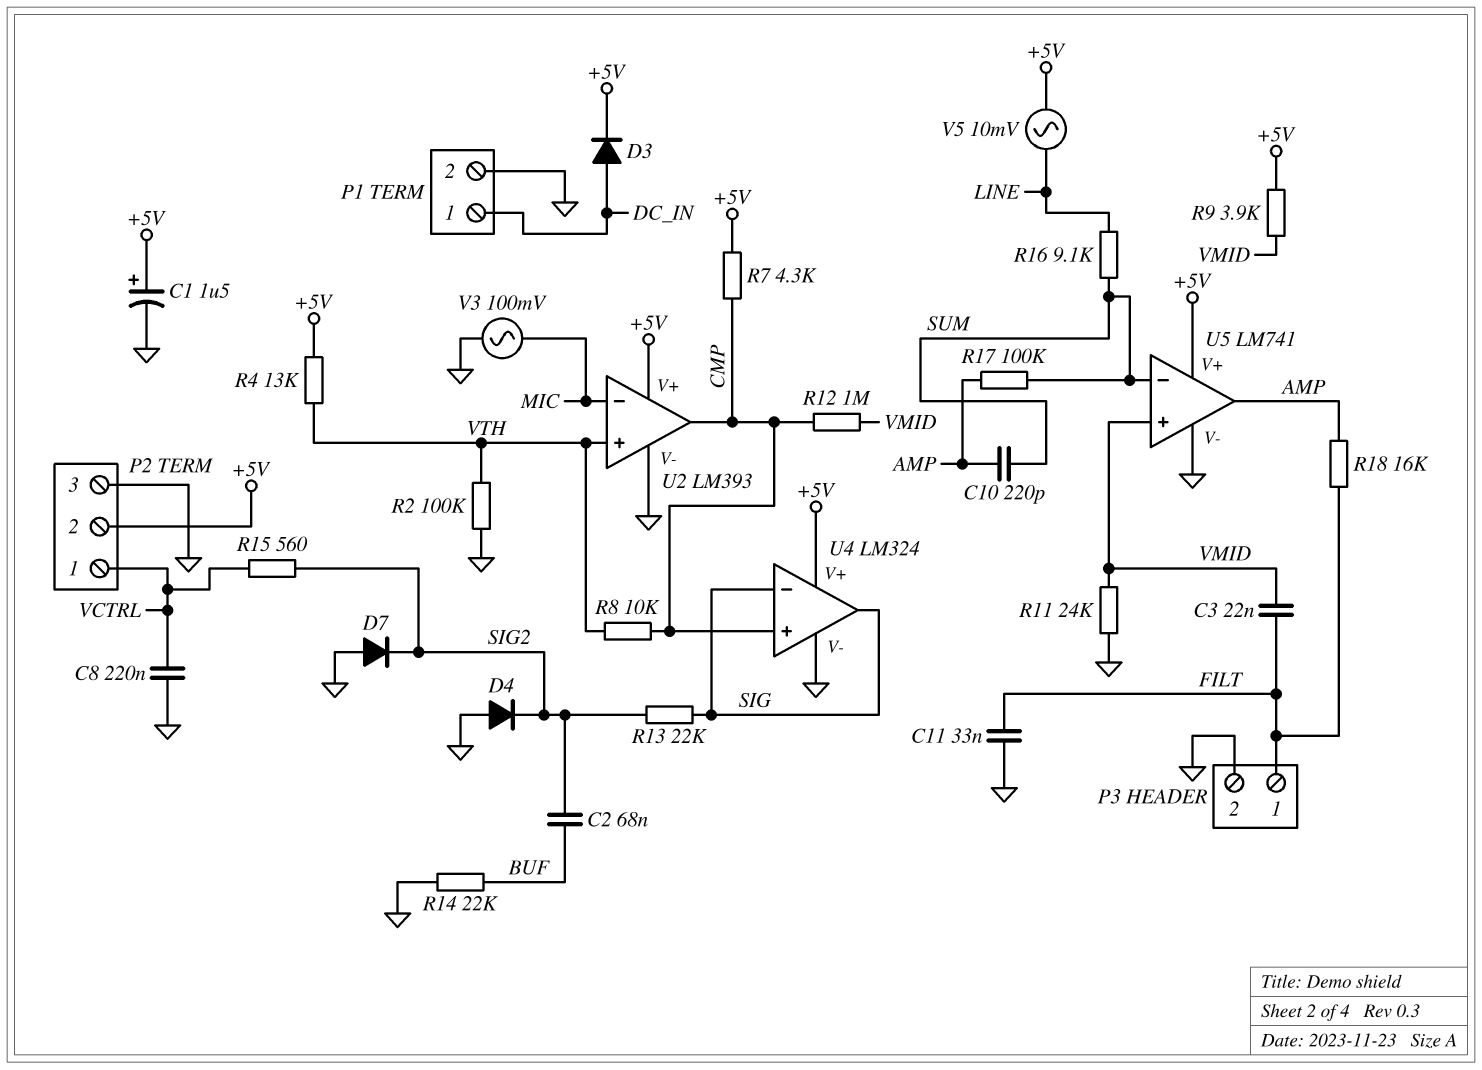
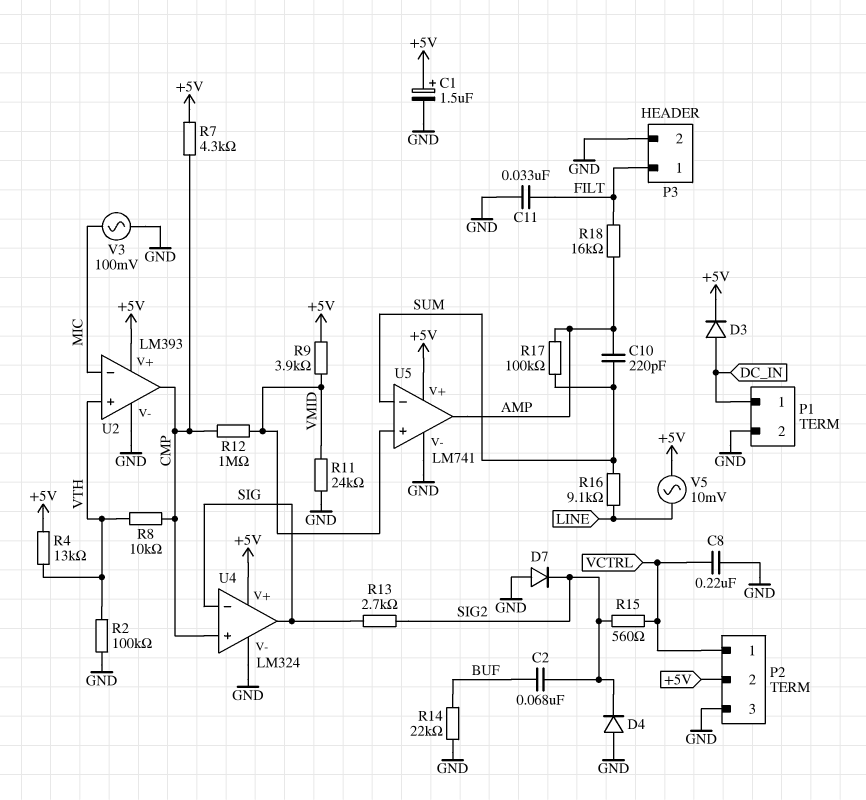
C3: 22nF (FILT, VMID) -> none
R13: 22k (SIG, SIG2) -> 2.7k (SIG, SIG2)

